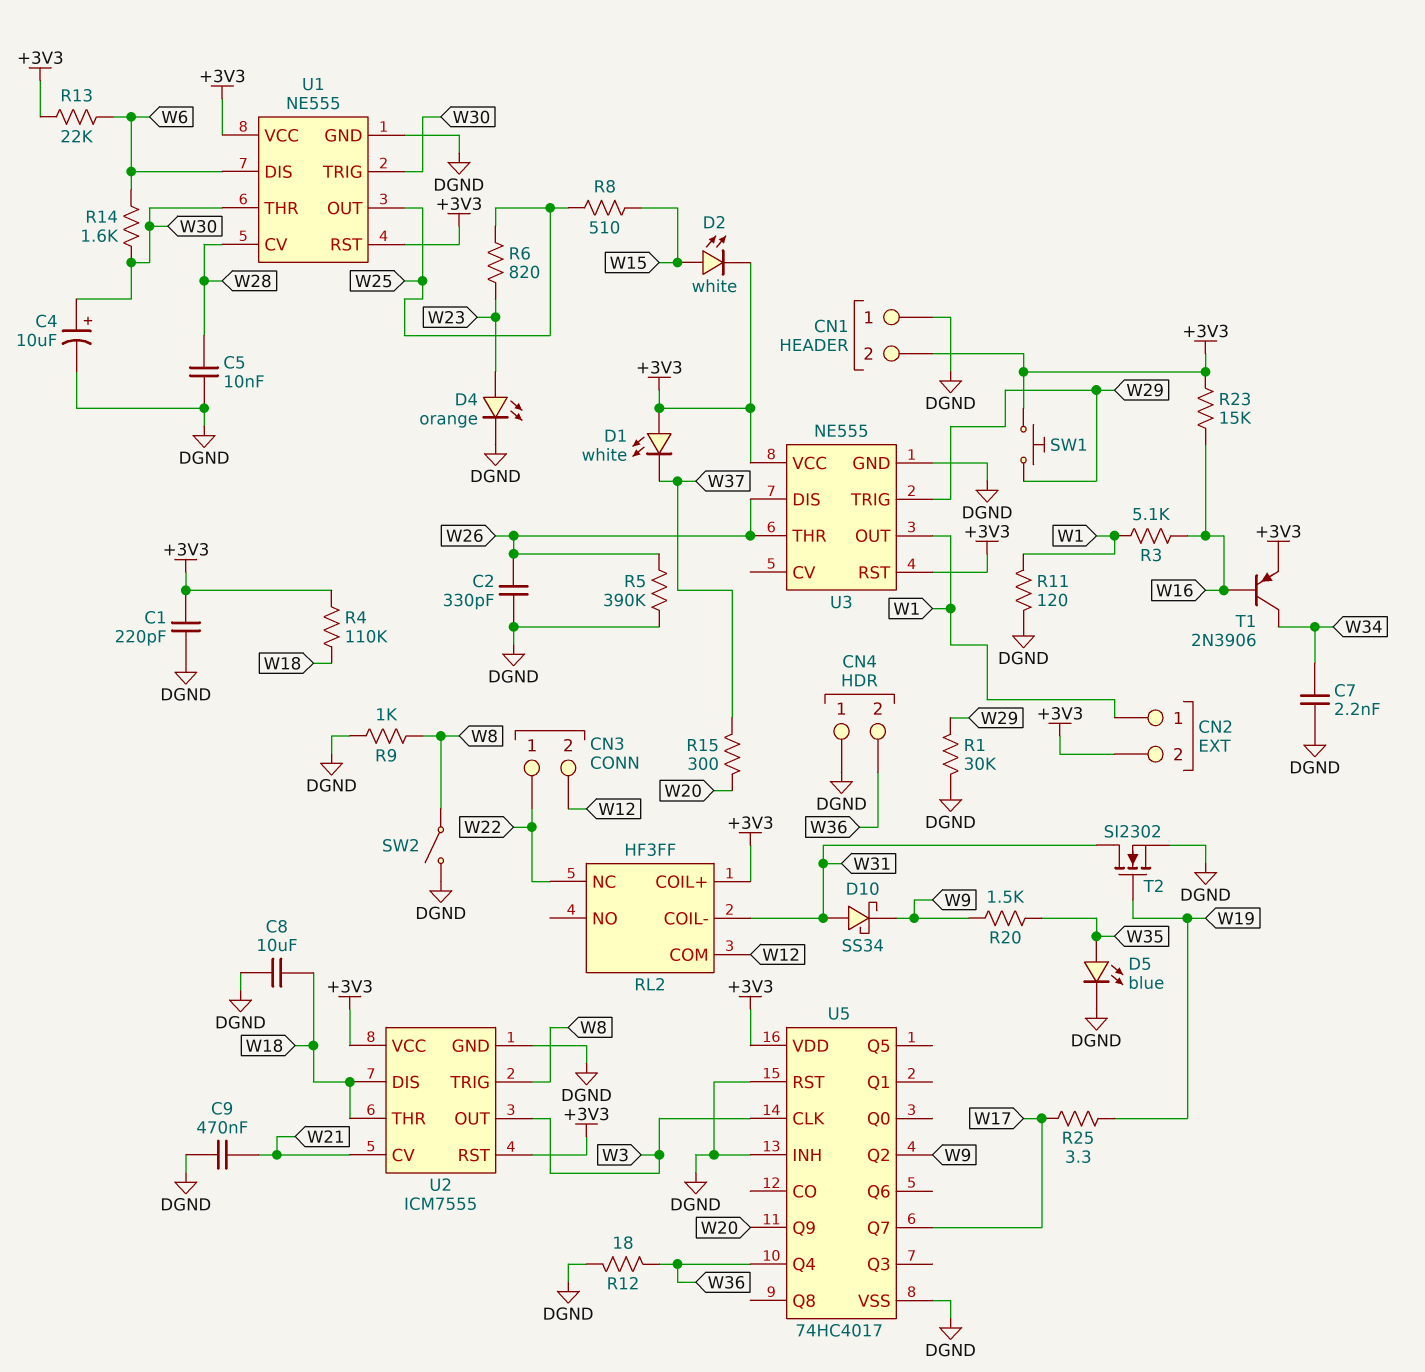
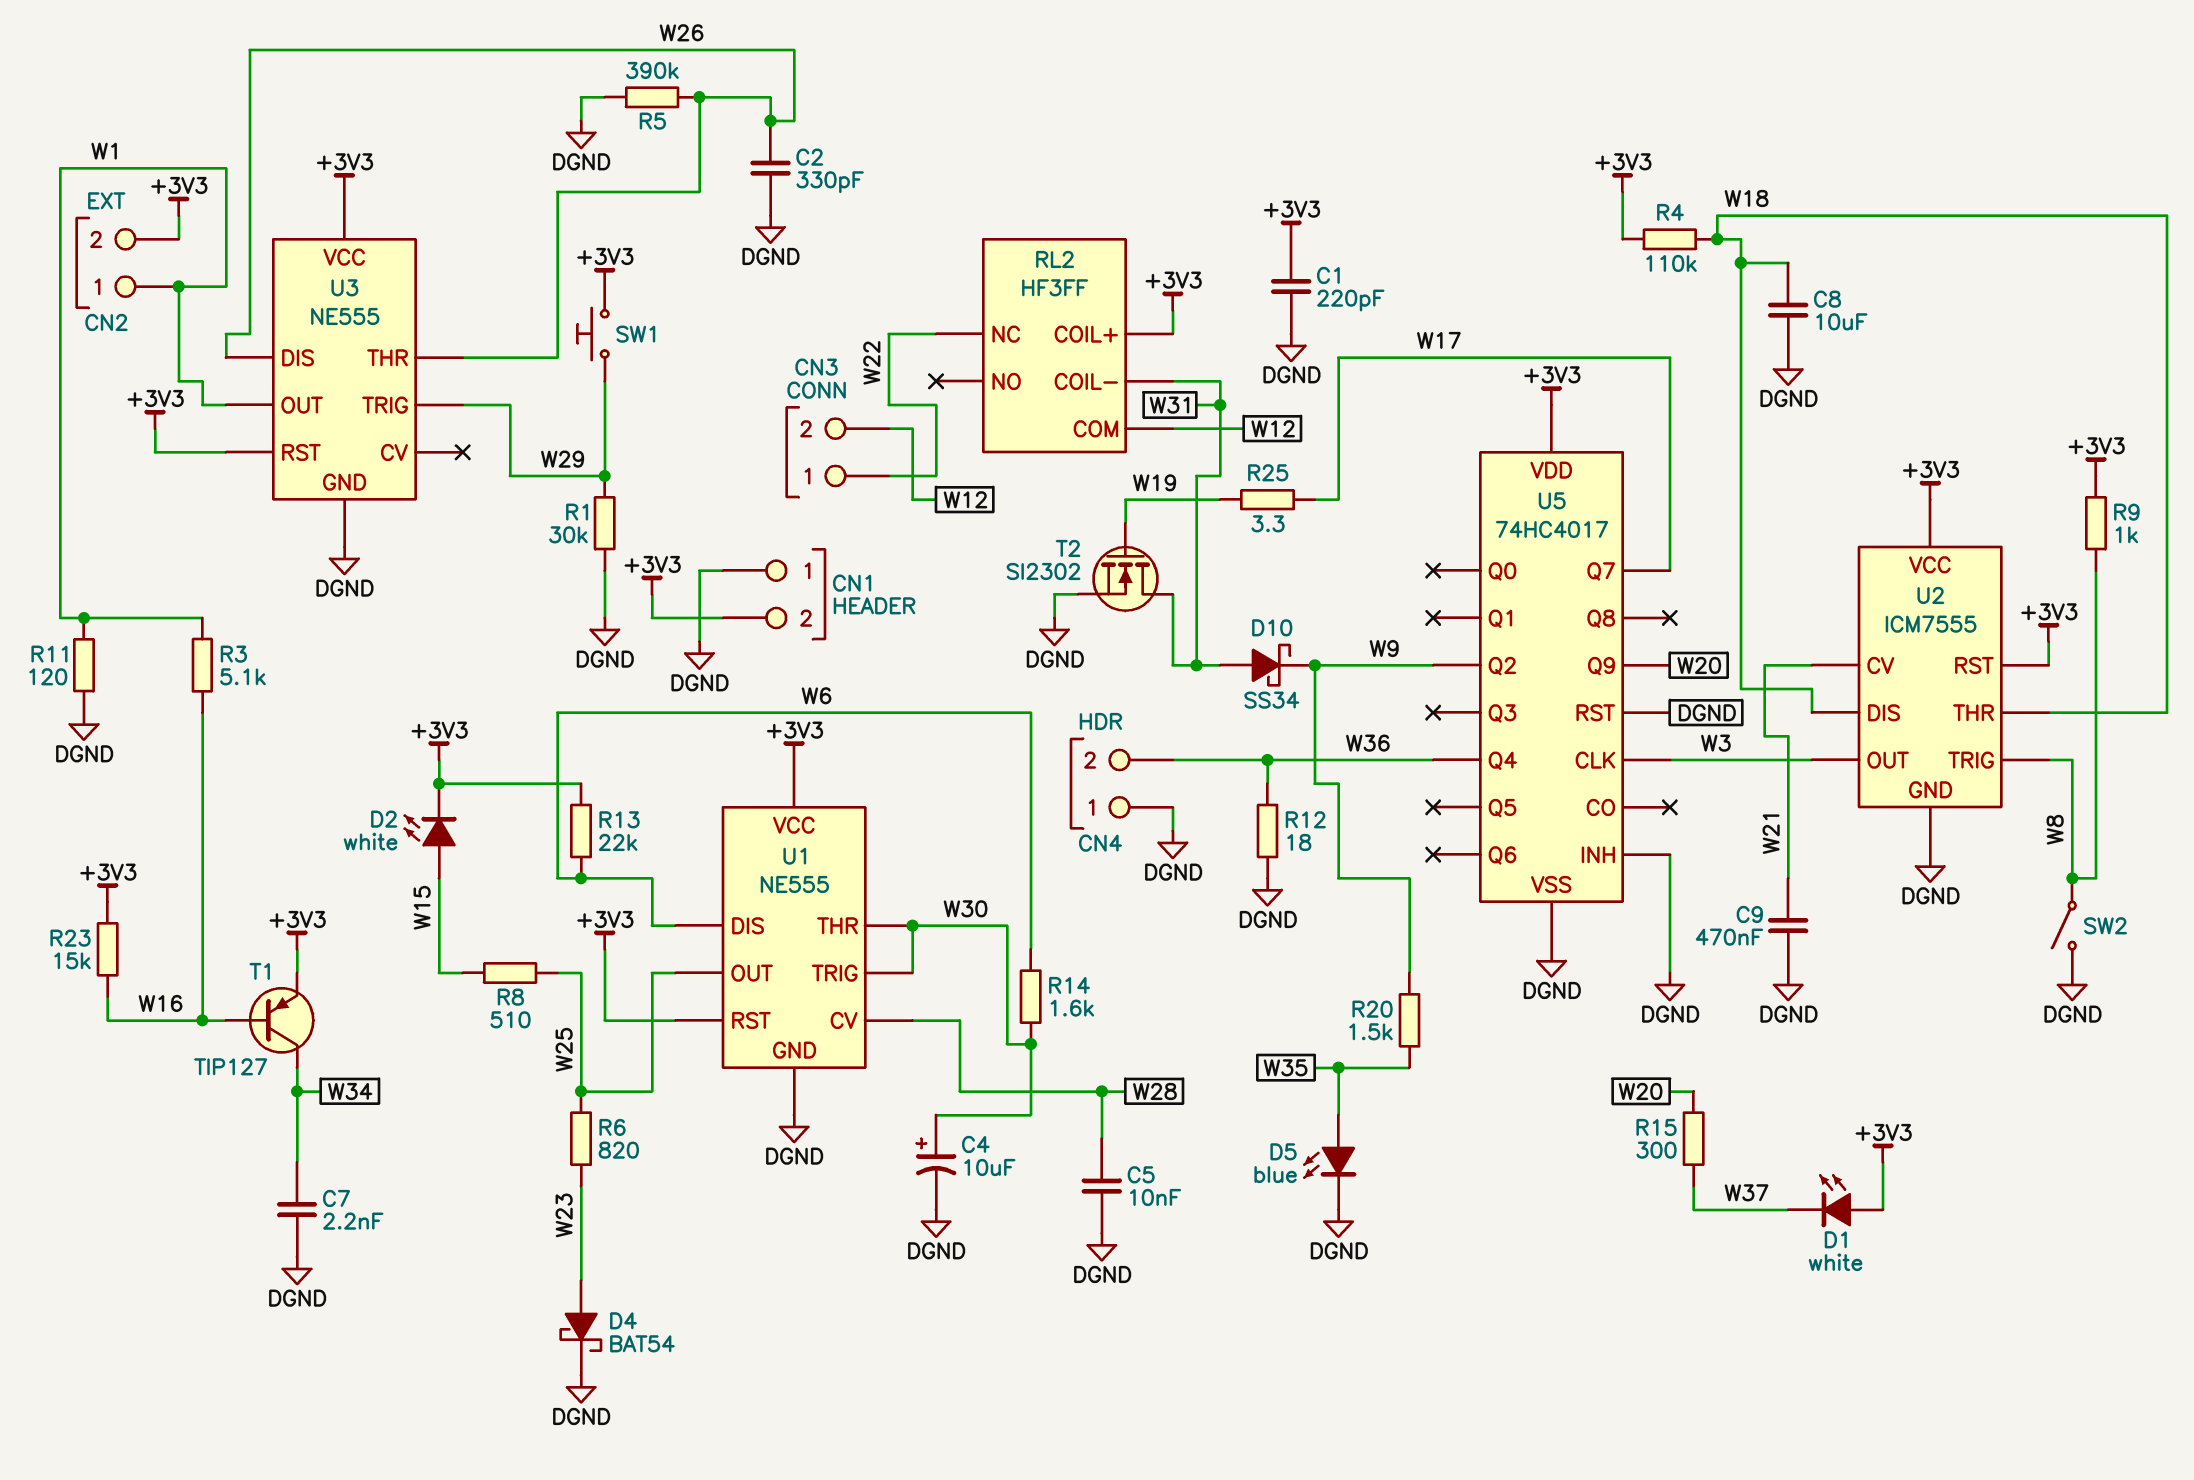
D4: LED orange (A W23, K DGND) -> schottky BAT54 (A W23, K DGND)
R9: 1k (DGND, W8) -> 1k (+3V3, W8)
T1: PNP 2N3906 (B W16, C W34, E +3V3) -> PNP TIP127 (B W16, C W34, E +3V3)

